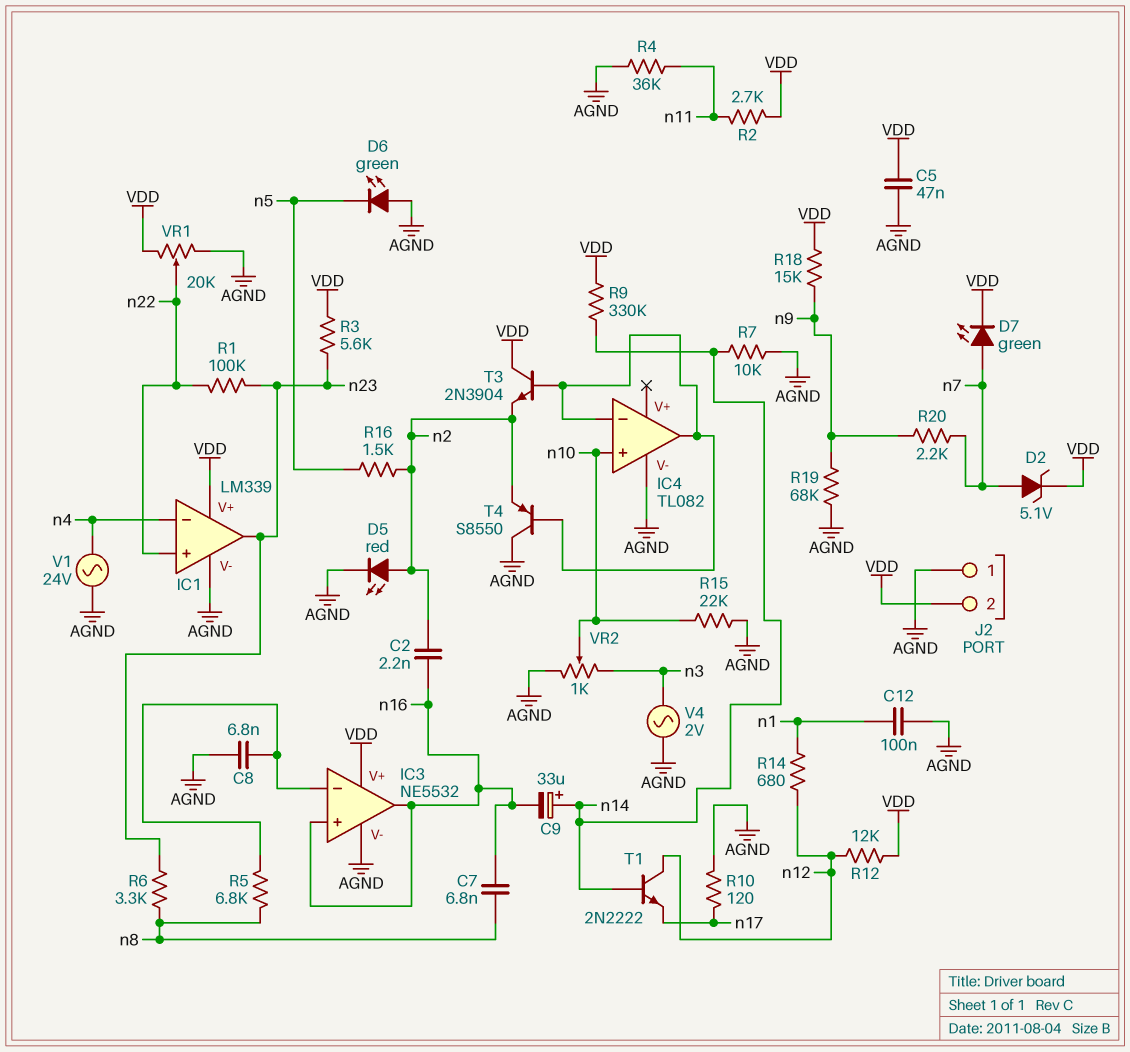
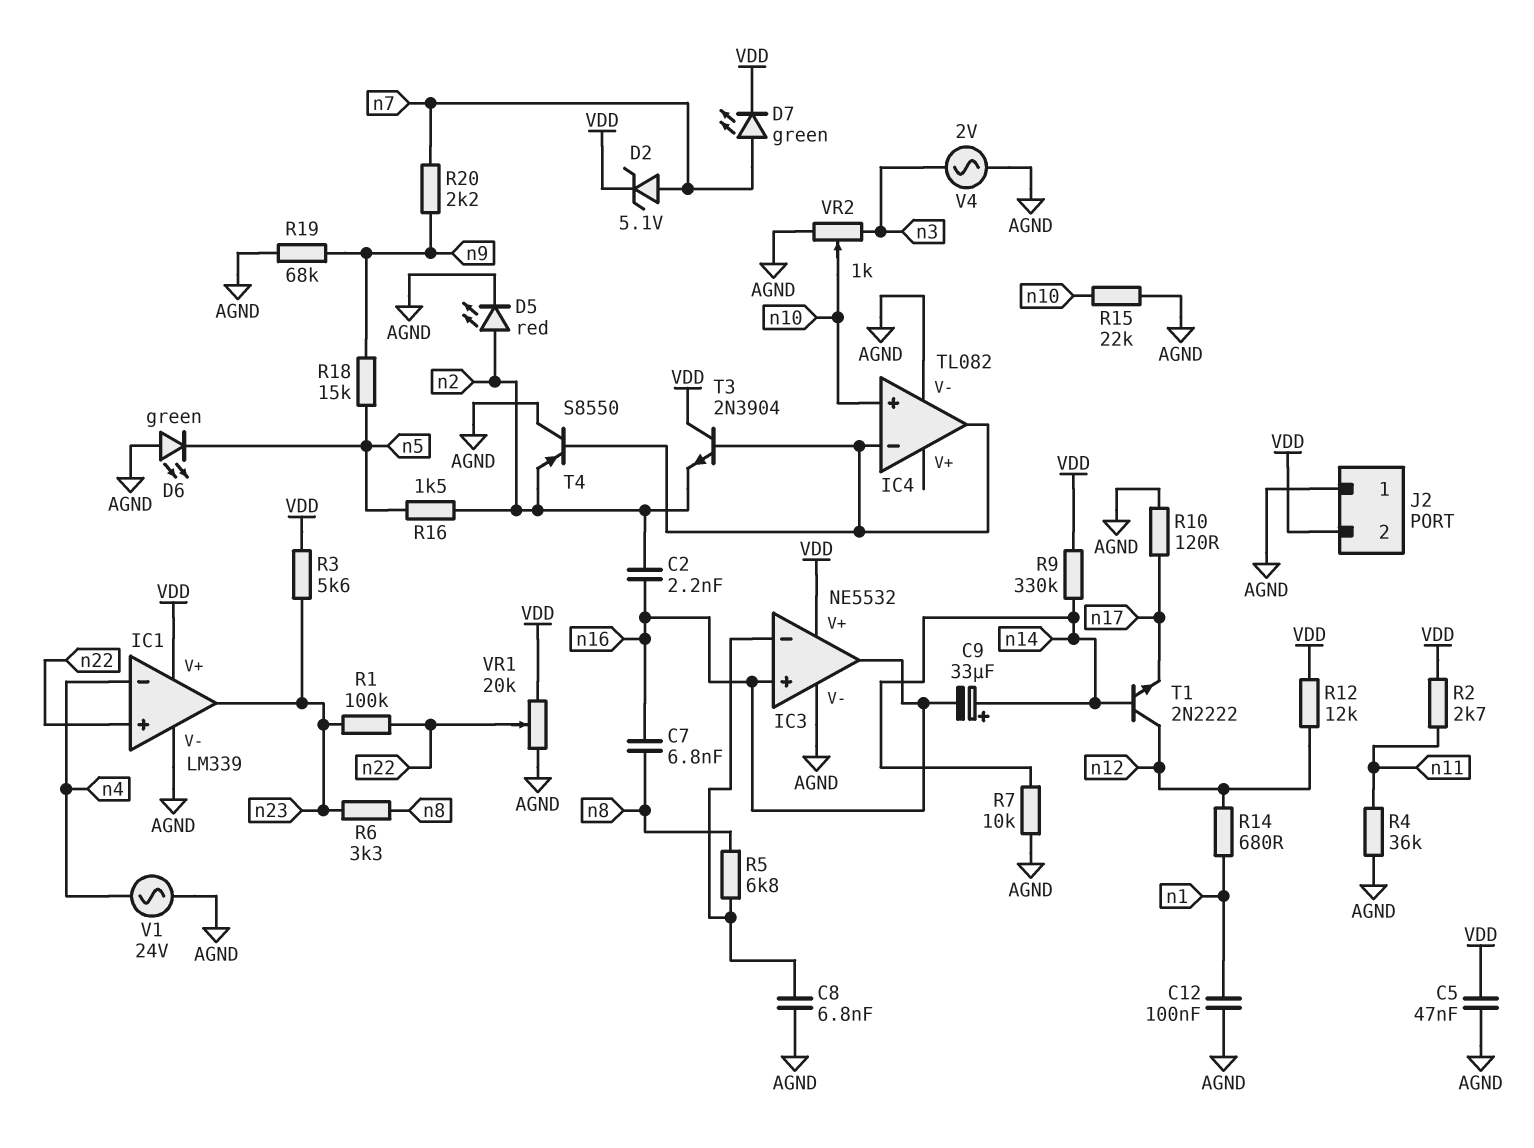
R18: 15k (VDD, n9) -> 15k (n5, n9)

